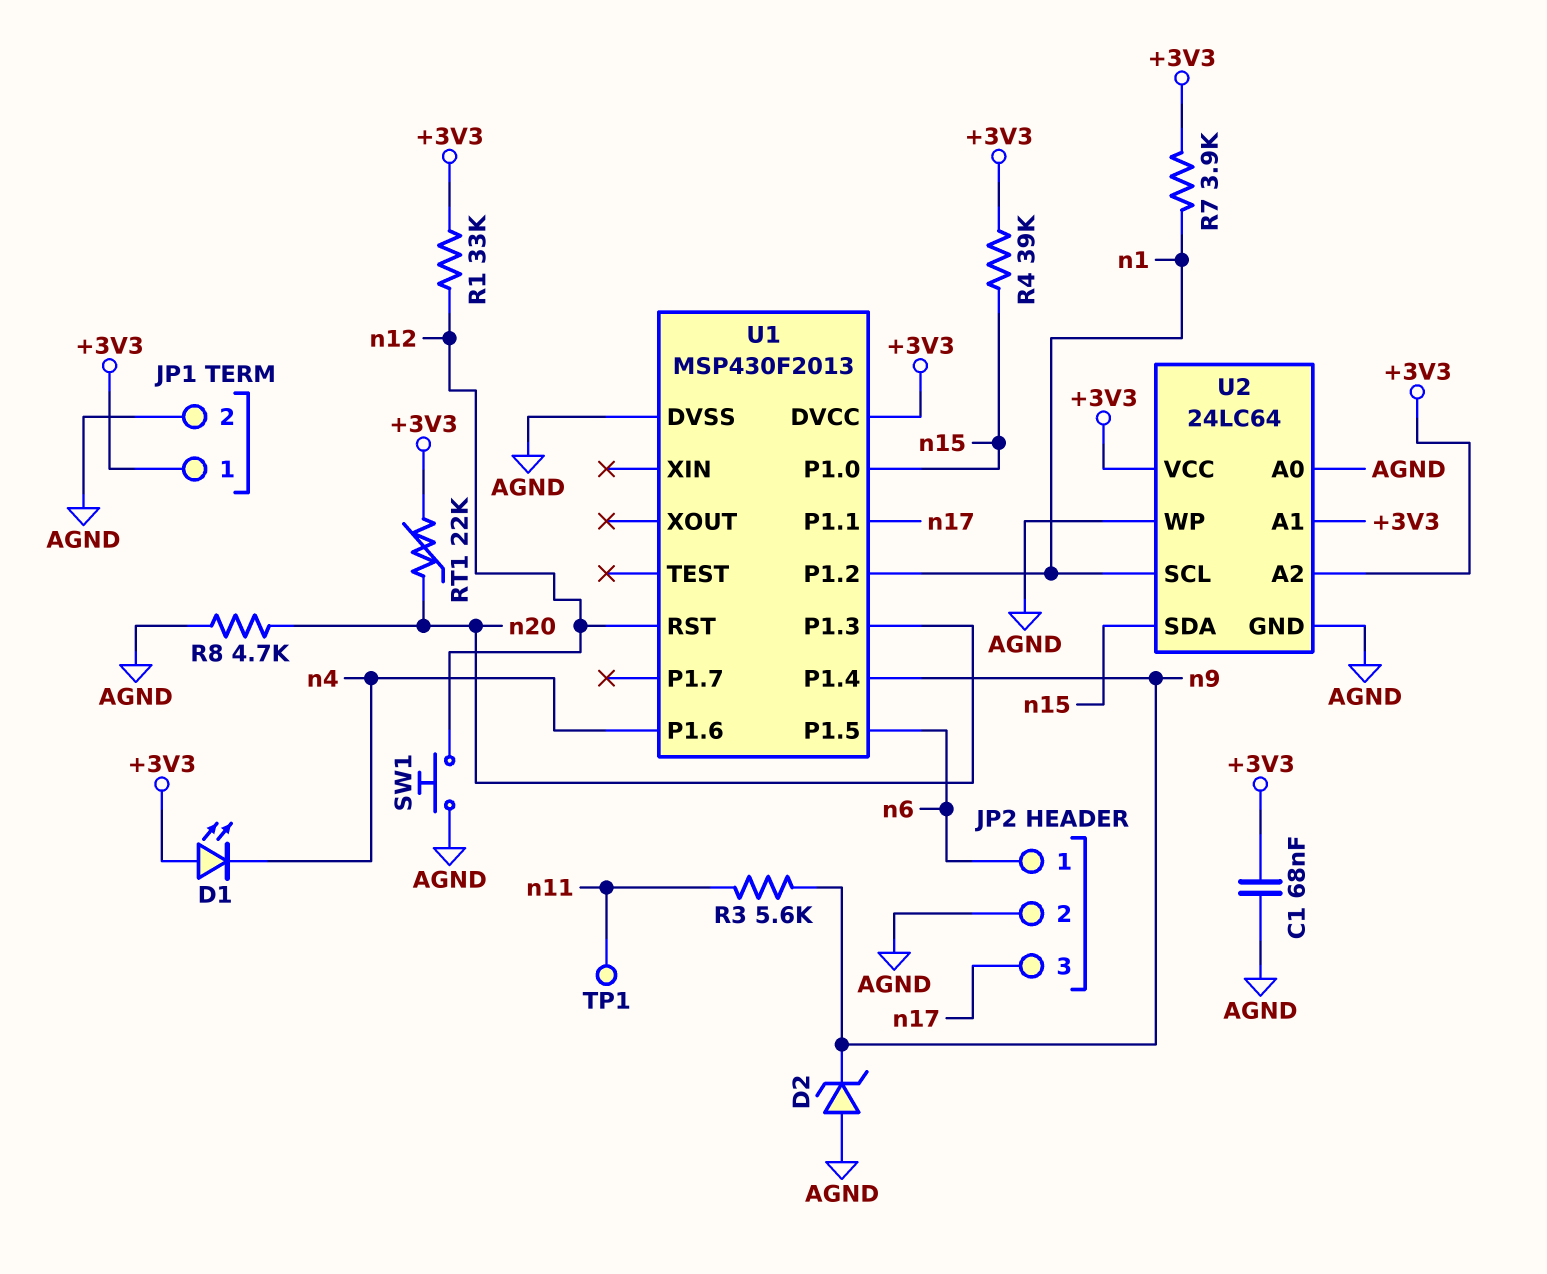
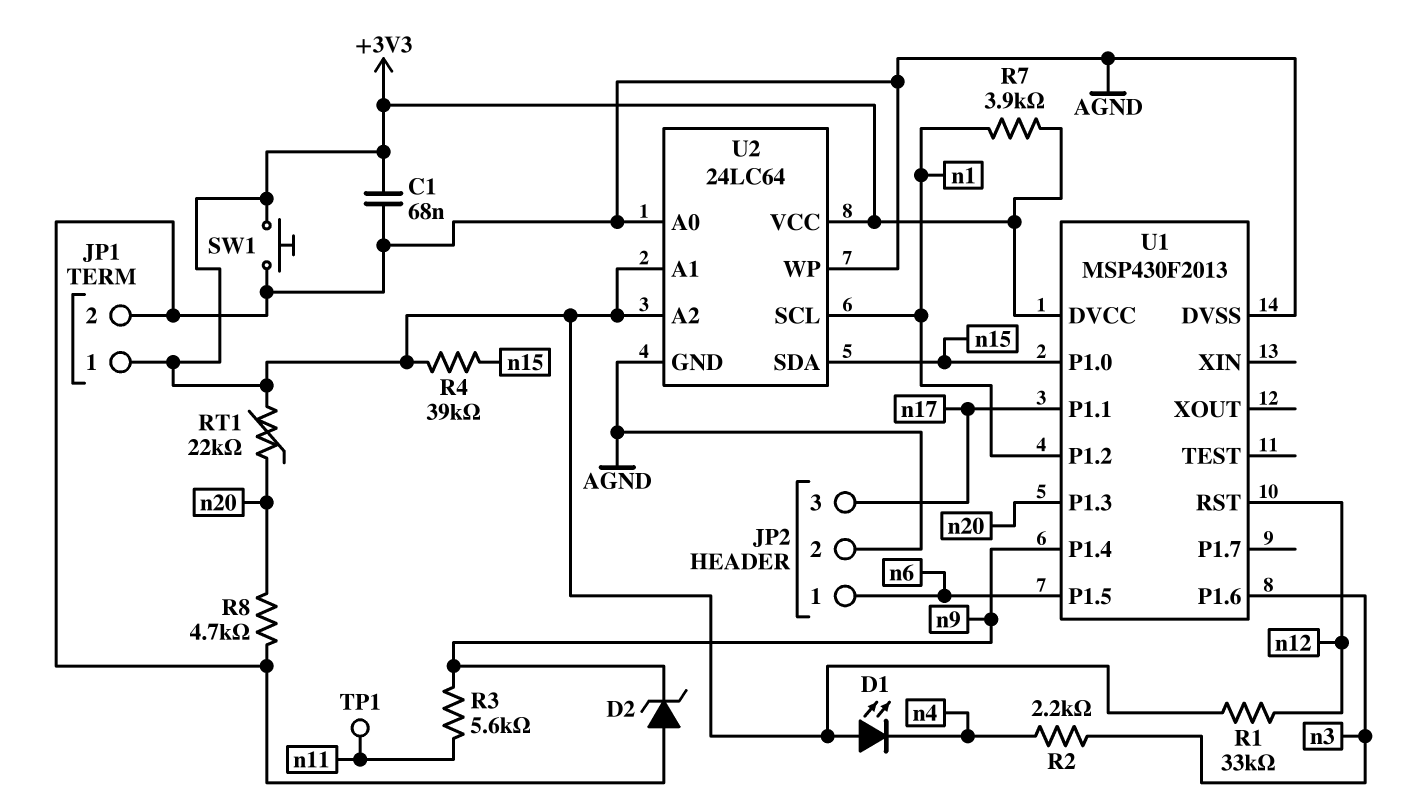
R2: none -> 2.2k (n3, n4)
SW1: button (AGND, n12) -> button (+3V3, AGND)
U1 pin P1.6: n4 -> n3

